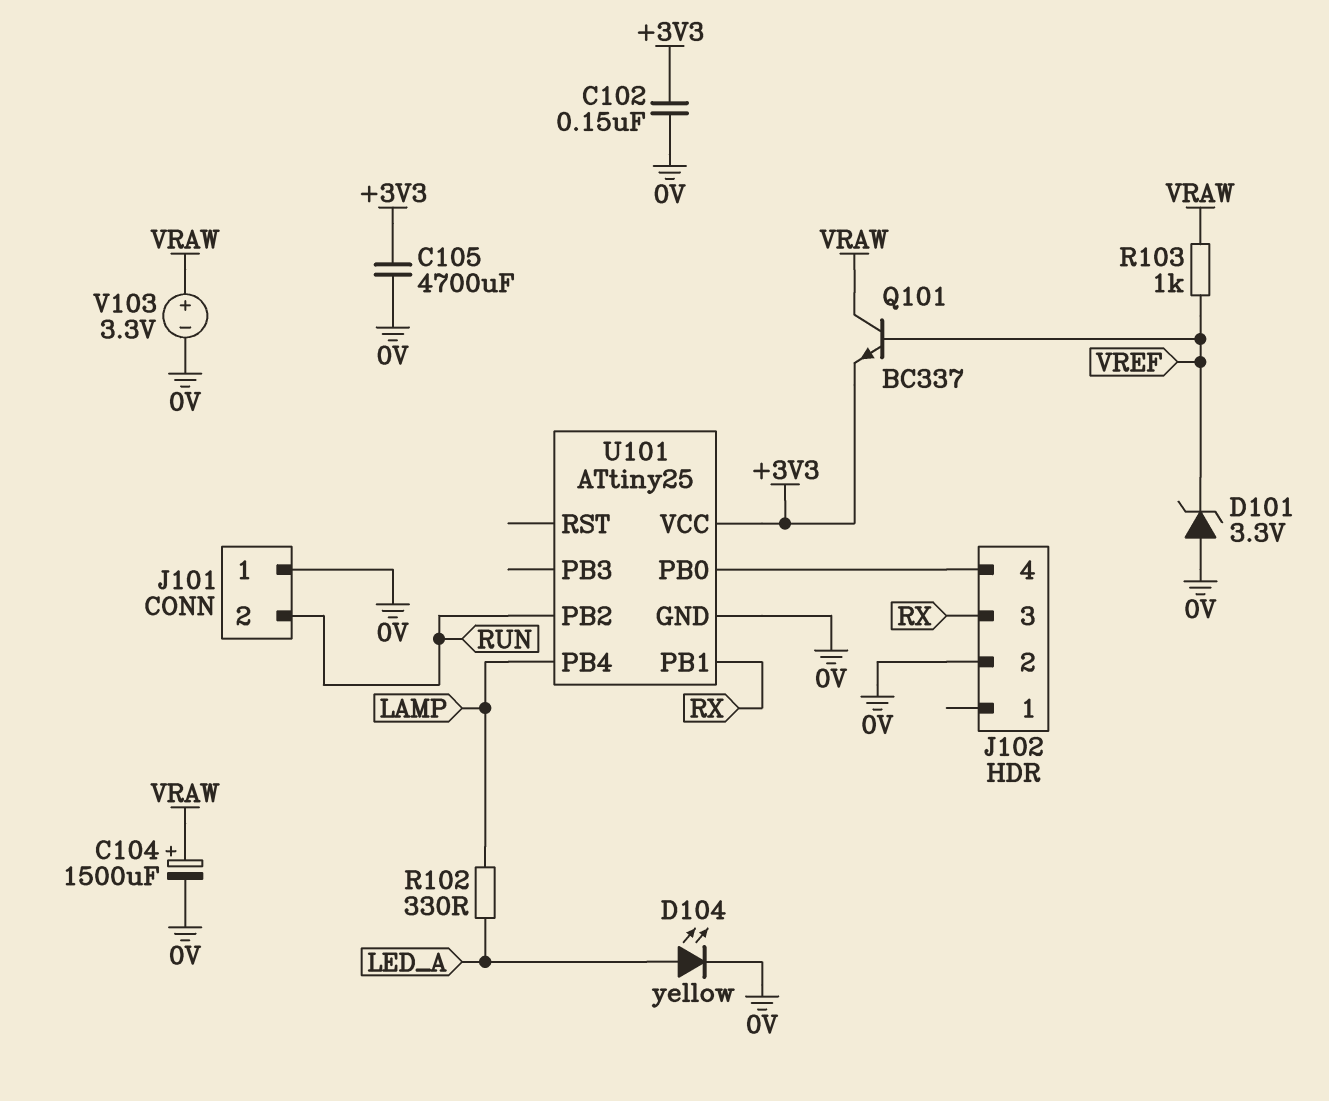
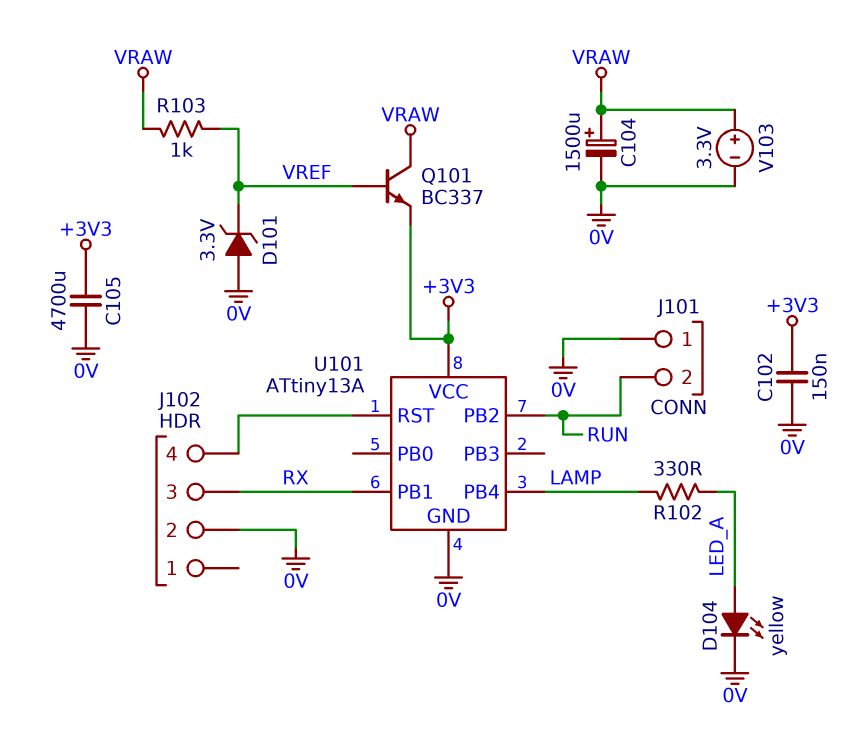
U101: ATtiny25 -> ATtiny13A
U101 pin PB0: J102/4 -> none
U101 pin RST: none -> J102/4

